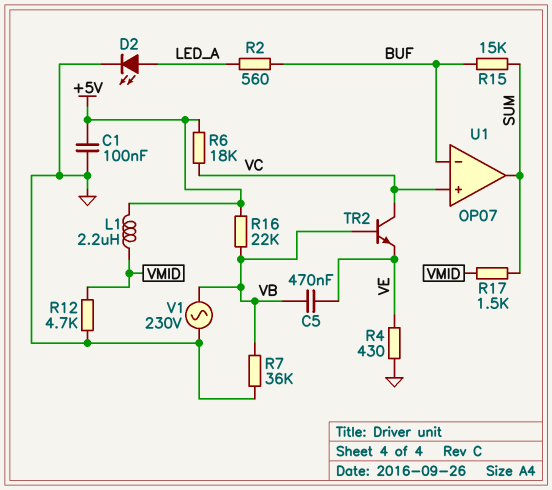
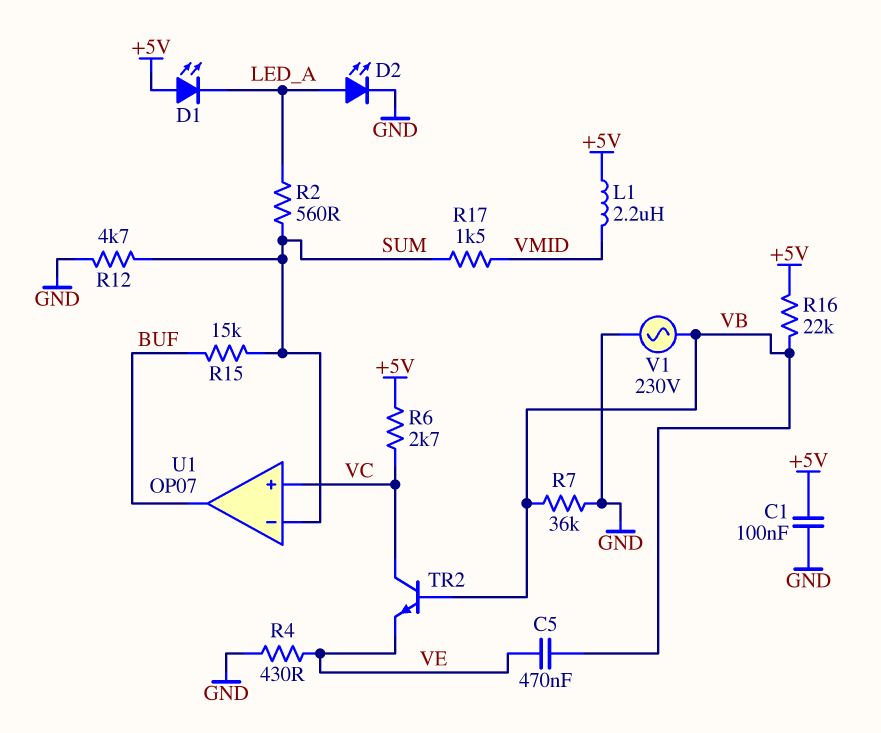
D1: none -> LED (A +5V, K LED_A)
R2: 560 (BUF, LED_A) -> 560 (LED_A, SUM)
R6: 18k (+5V, VC) -> 2.7k (+5V, VC)
R12: 4.7k (GND, VMID) -> 4.7k (GND, SUM)
U1 pin in-: BUF -> SUM
U1 pin out: SUM -> BUF

